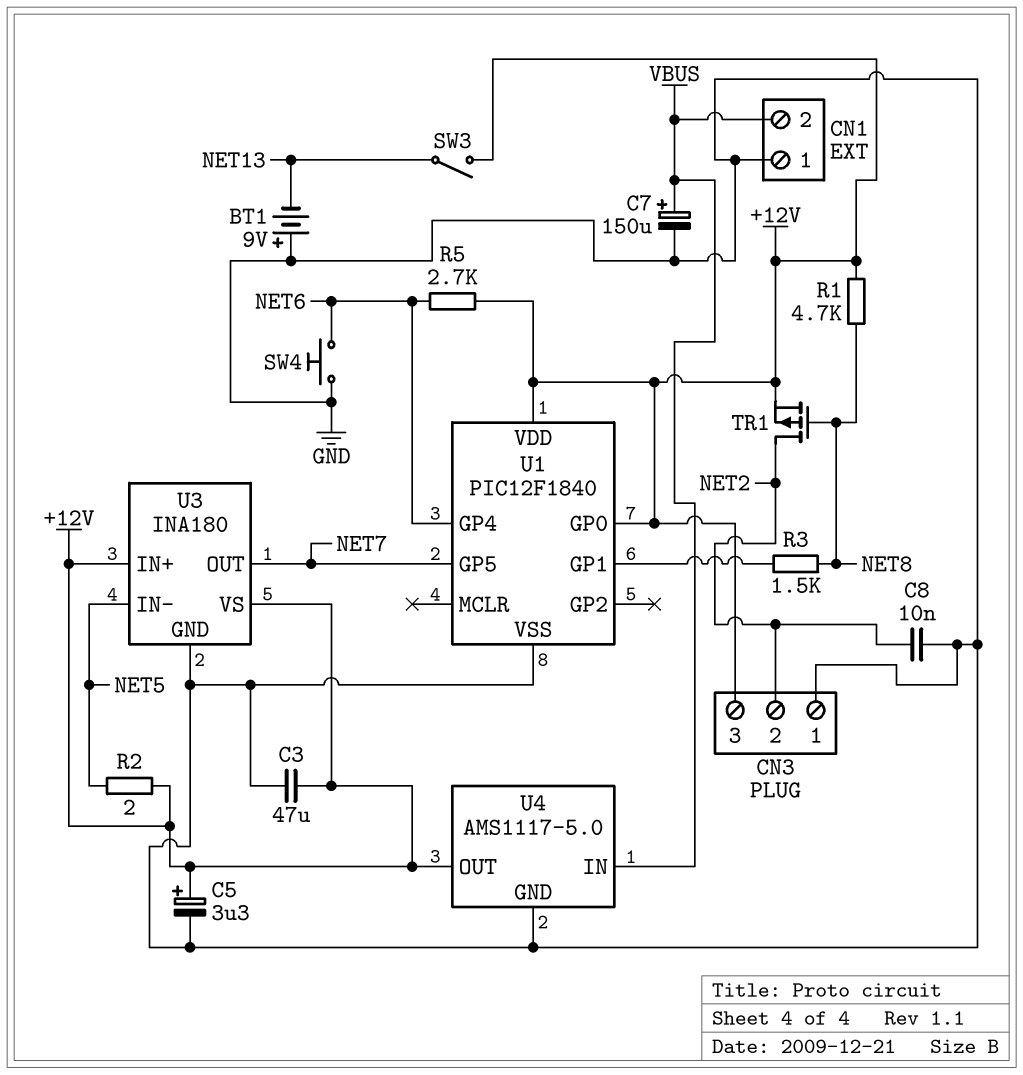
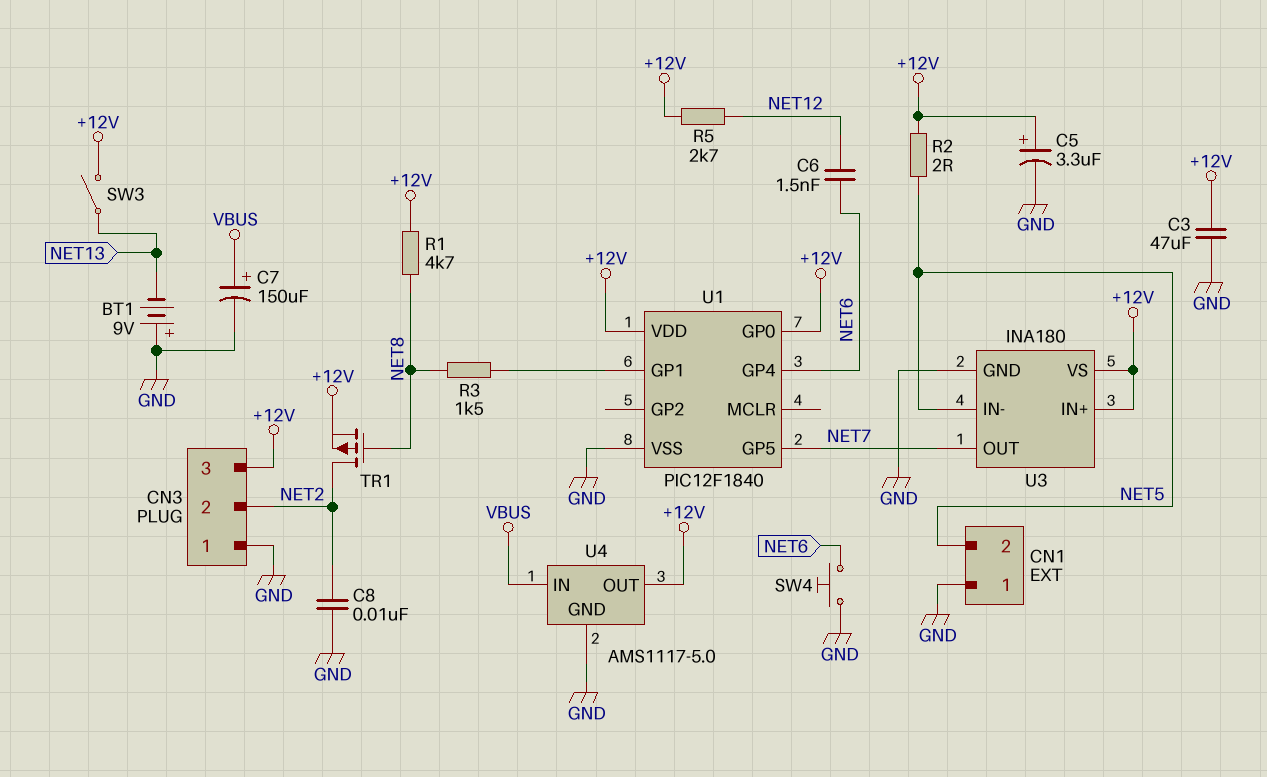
C6: none -> 1.5nF (NET6, NET12)
CN1 pin 2: VBUS -> NET5
R5: 2.7k (+12V, NET6) -> 2.7k (+12V, NET12)

